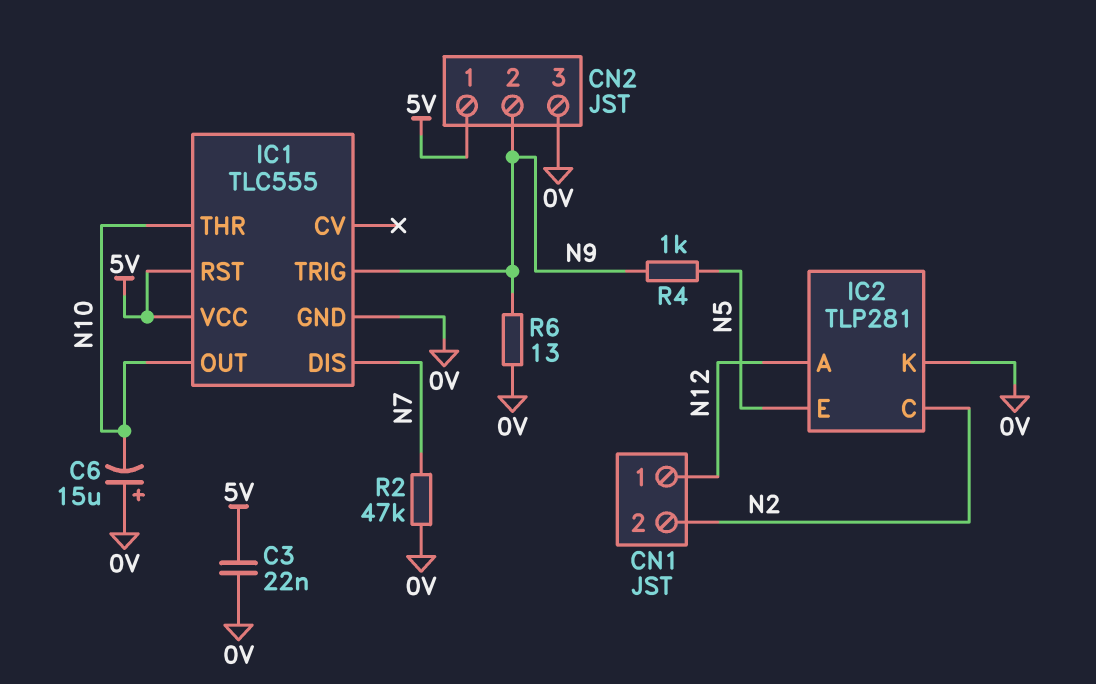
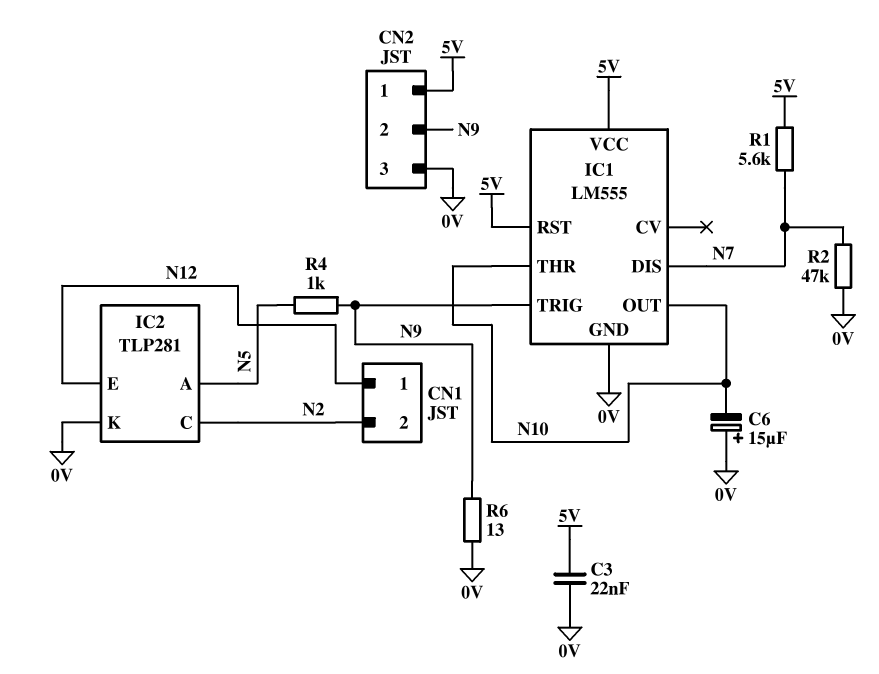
IC1: TLC555 -> LM555
IC2 pin A: N12 -> N5
IC2 pin E: N5 -> N12
R1: none -> 5.6k (5V, N7)

